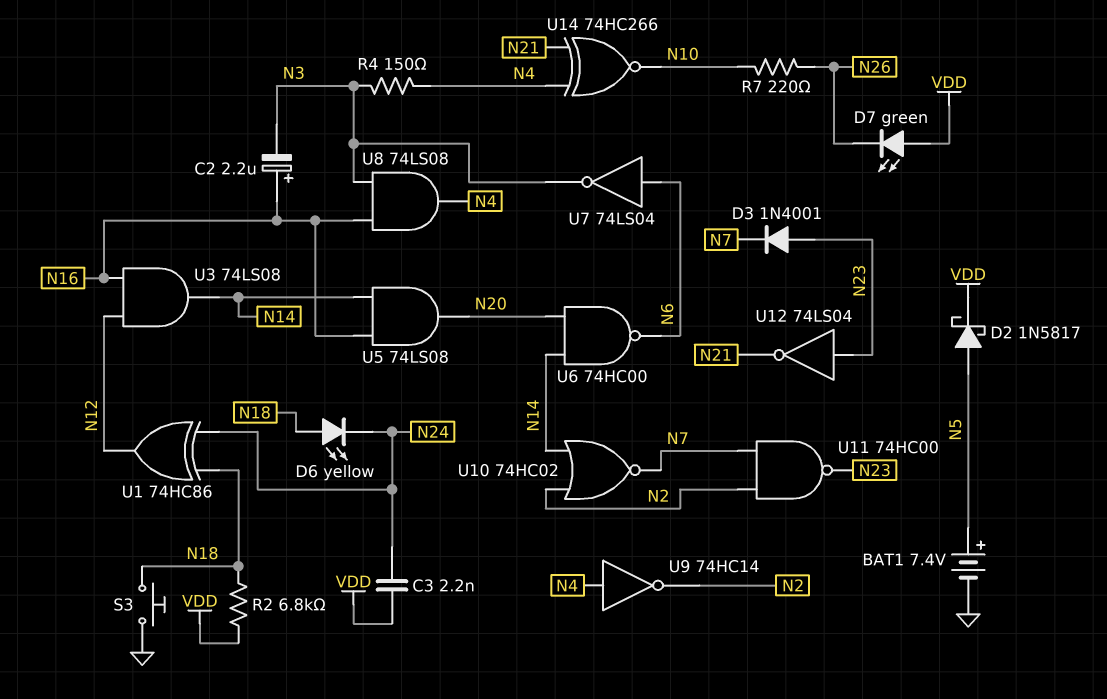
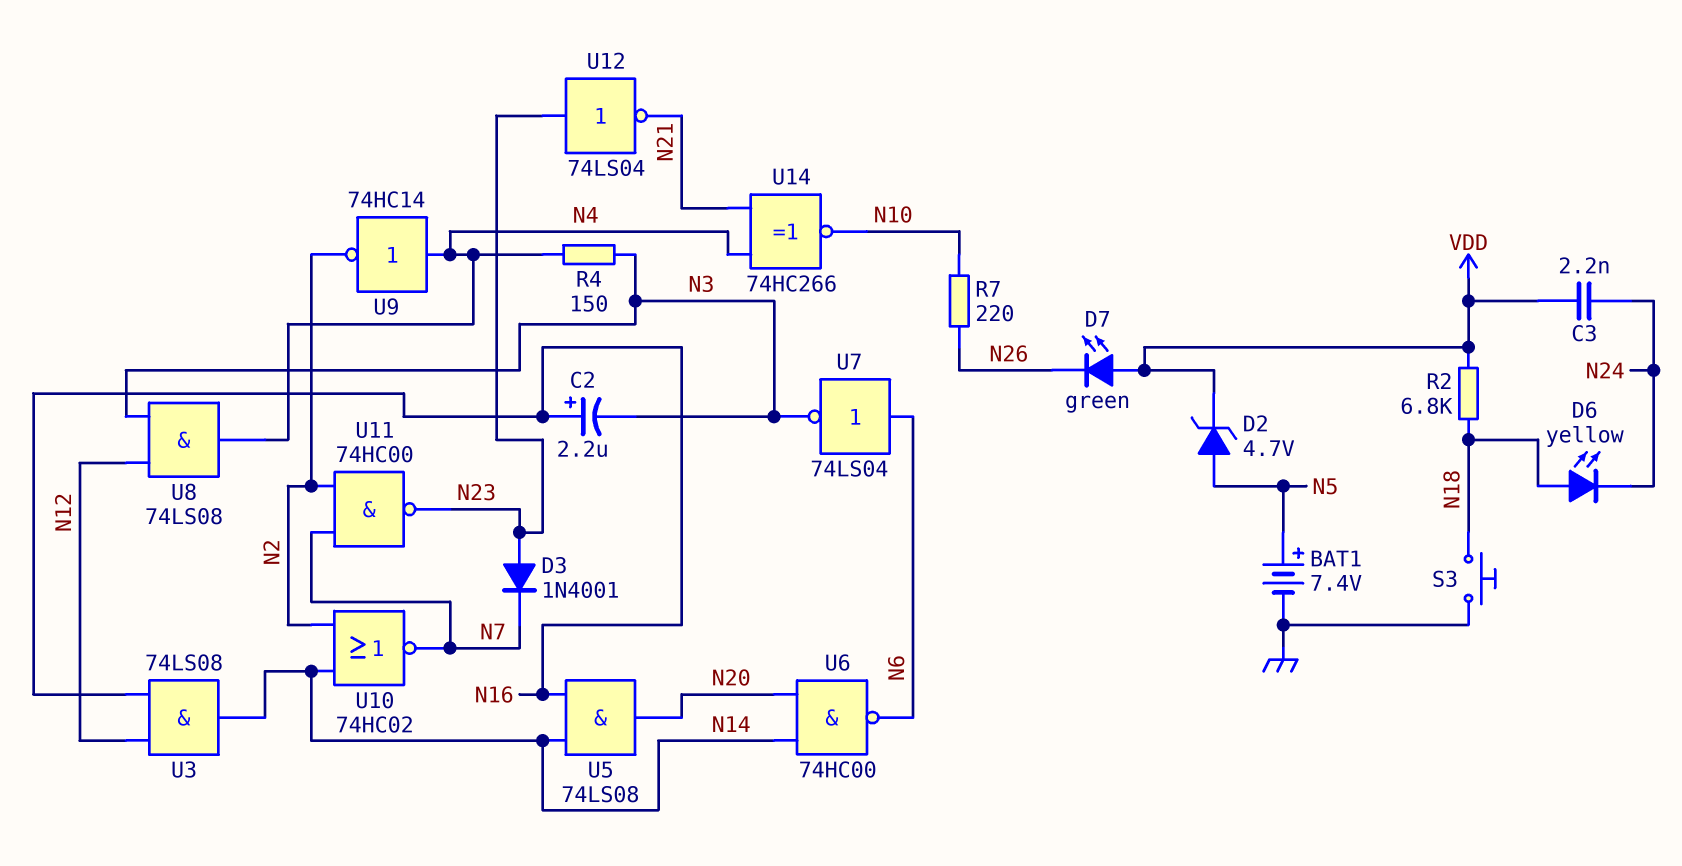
D2: schottky 1N5817 (A N5, K VDD) -> zener 4.7V (A N5, K VDD)
U1: XOR 74HC86 (in N18, in N24, out N12) -> none
U8: AND 74LS08 (in N3, in N16, out N4) -> AND 74LS08 (in N3, in N12, out N4)

